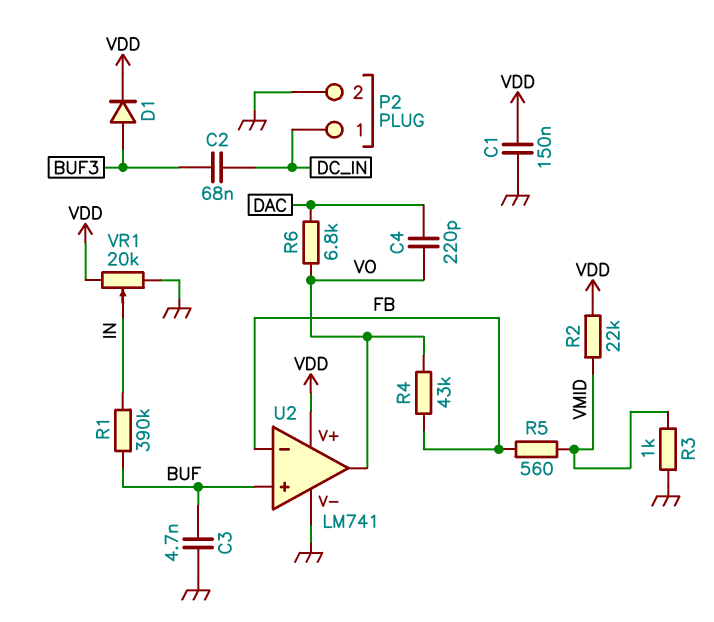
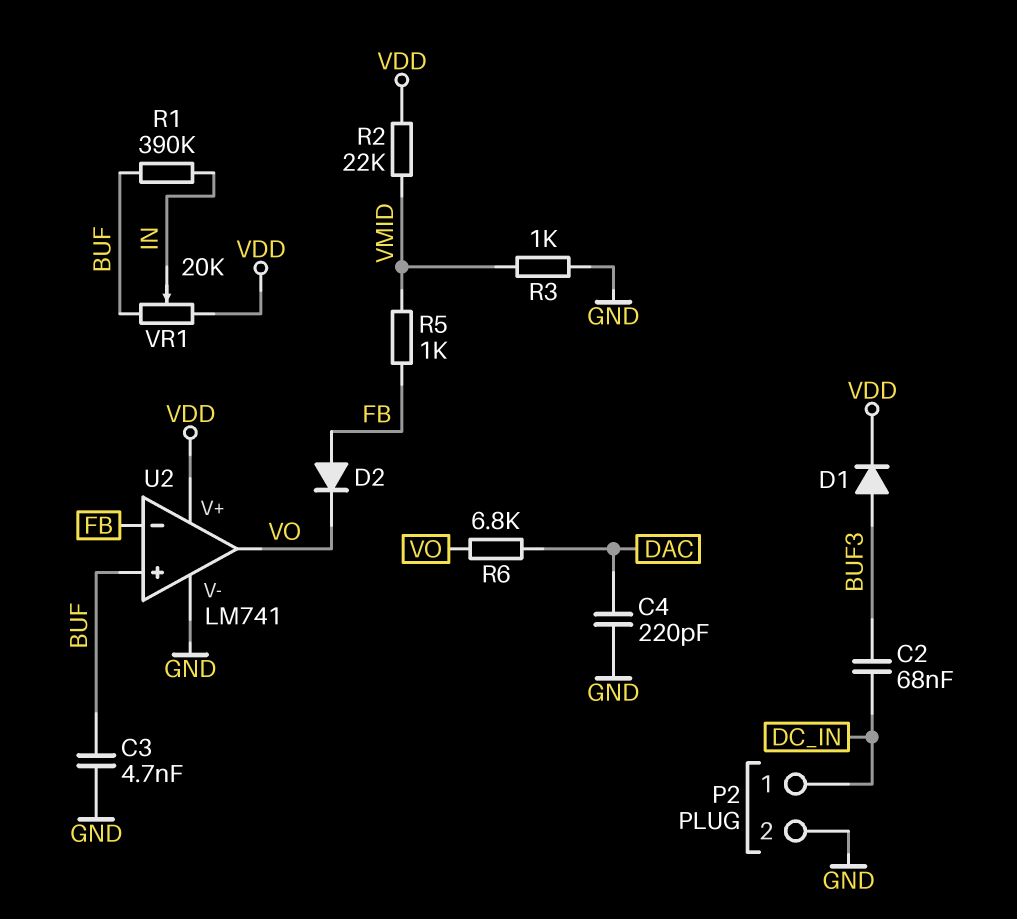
C1: 150nF (GND, VDD) -> none
C4: 220pF (DAC, VO) -> 220pF (DAC, GND)
D2: none -> diode (A FB, K VO)
R4: 43k (FB, VO) -> none
R5: 560 (FB, VMID) -> 1k (FB, VMID)
VR1: 20k (GND, VDD, wiper IN) -> 20k (BUF, VDD, wiper IN)

